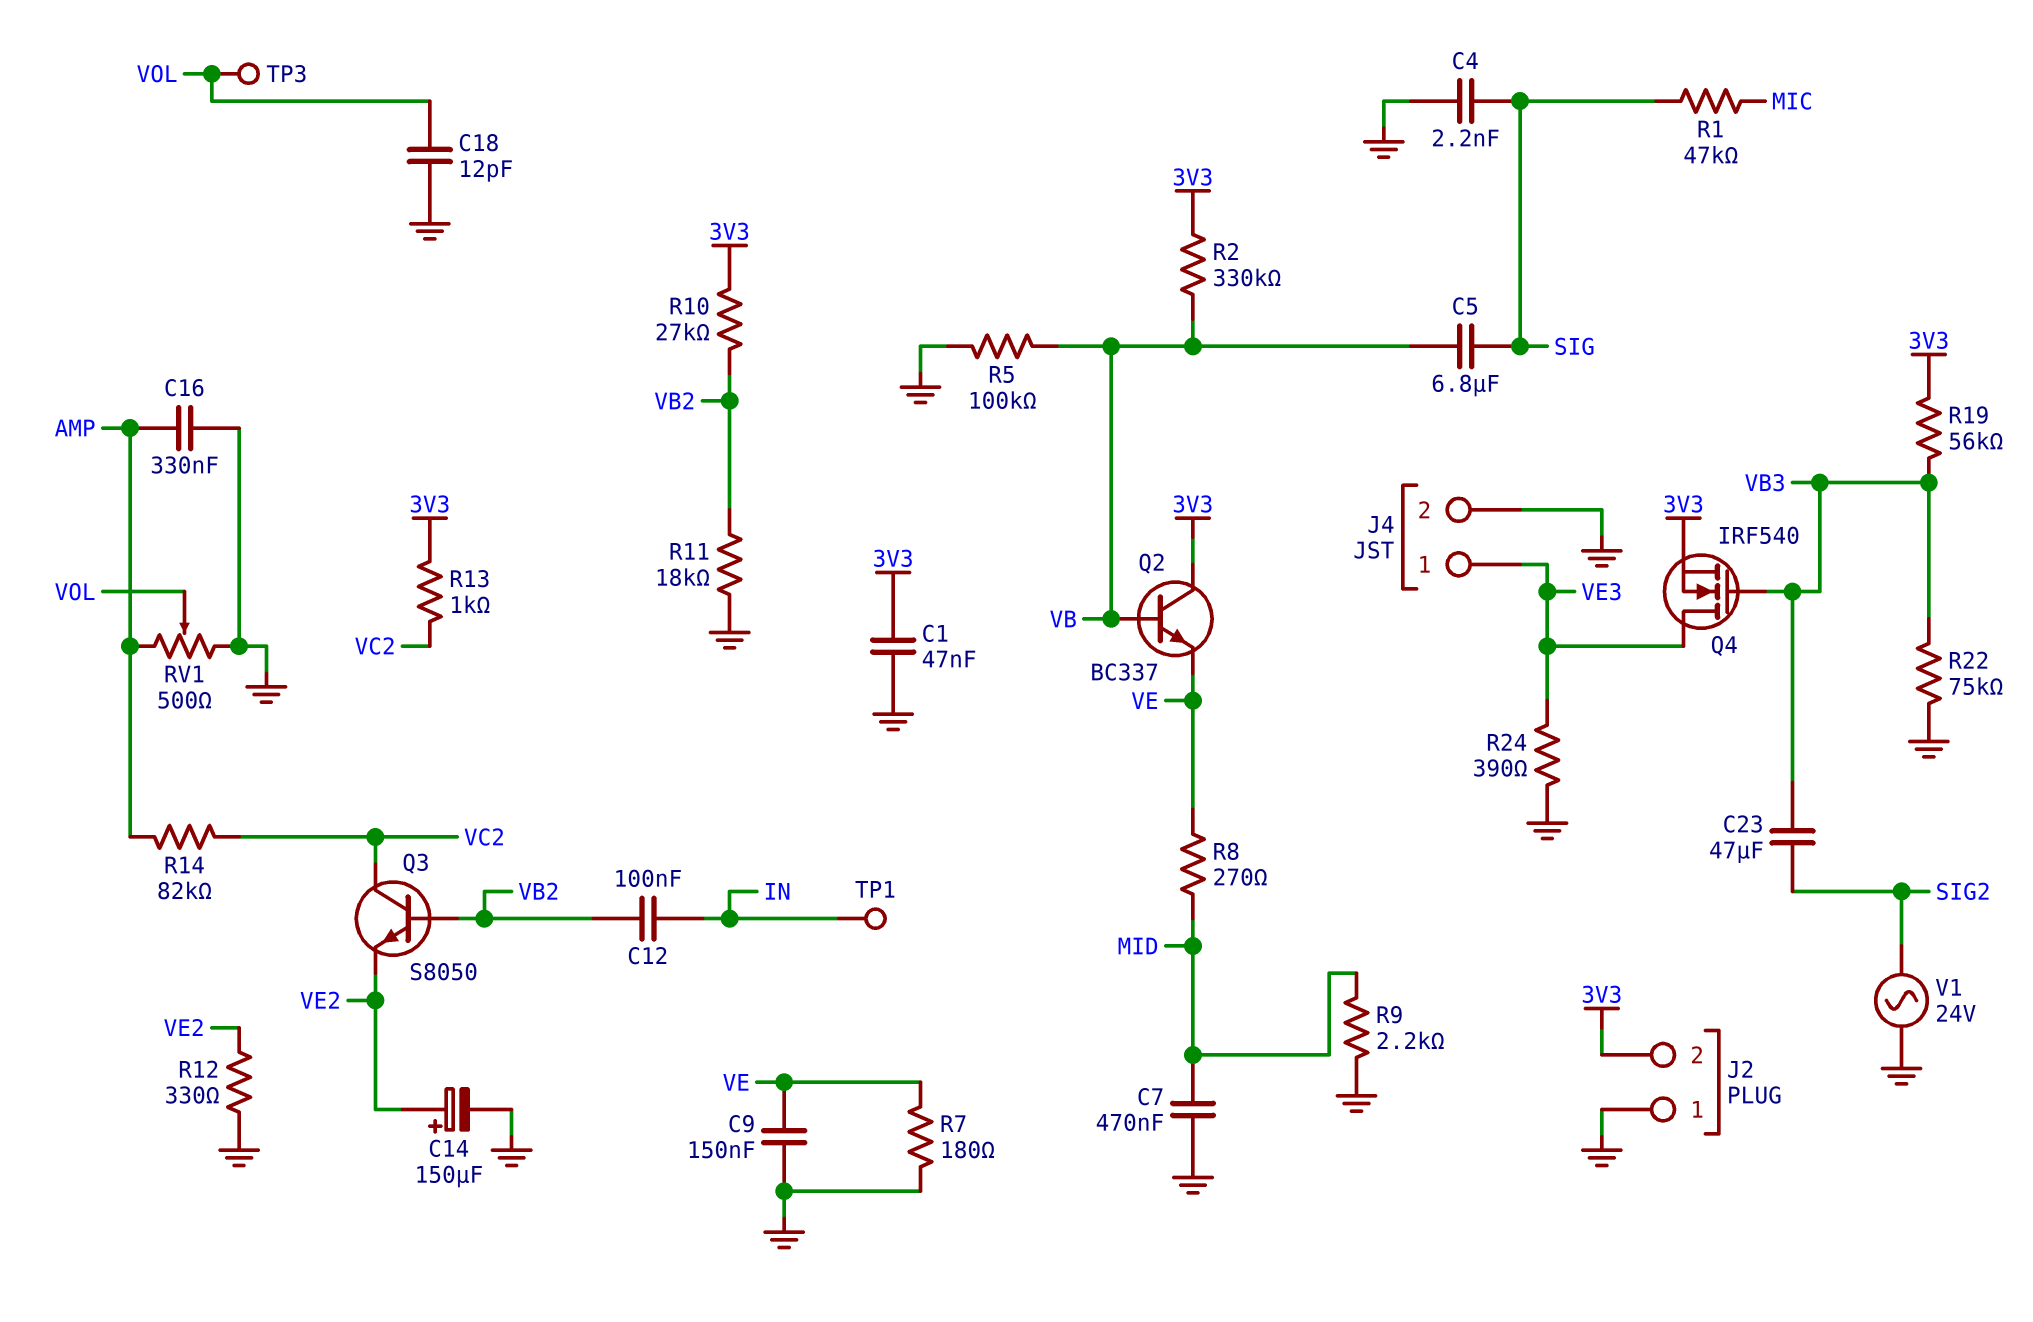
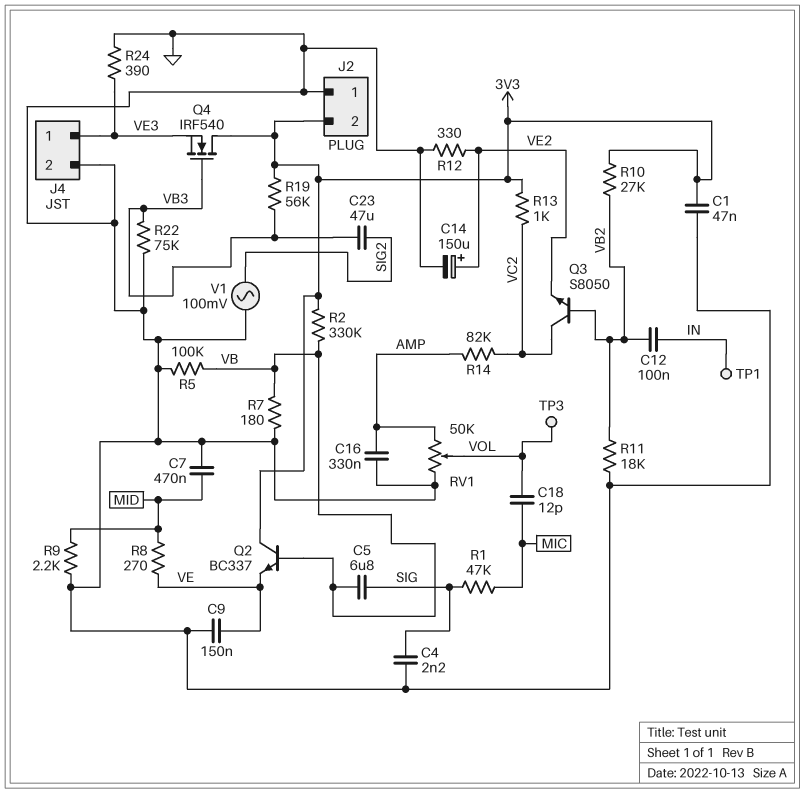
C18: 12pF (GND, VOL) -> 12pF (MIC, VOL)
Q4: NMOS IRF540 (G VB3, D VE3, S 3V3) -> NMOS IRF540 (G VB3, D 3V3, S VE3)
R7: 180 (GND, VE) -> 180 (GND, VB)
RV1: 500 (AMP, GND, wiper VOL) -> 50k (AMP, GND, wiper VOL)
V1: AC 24V (GND, SIG2) -> AC 100mV (GND, SIG2)

